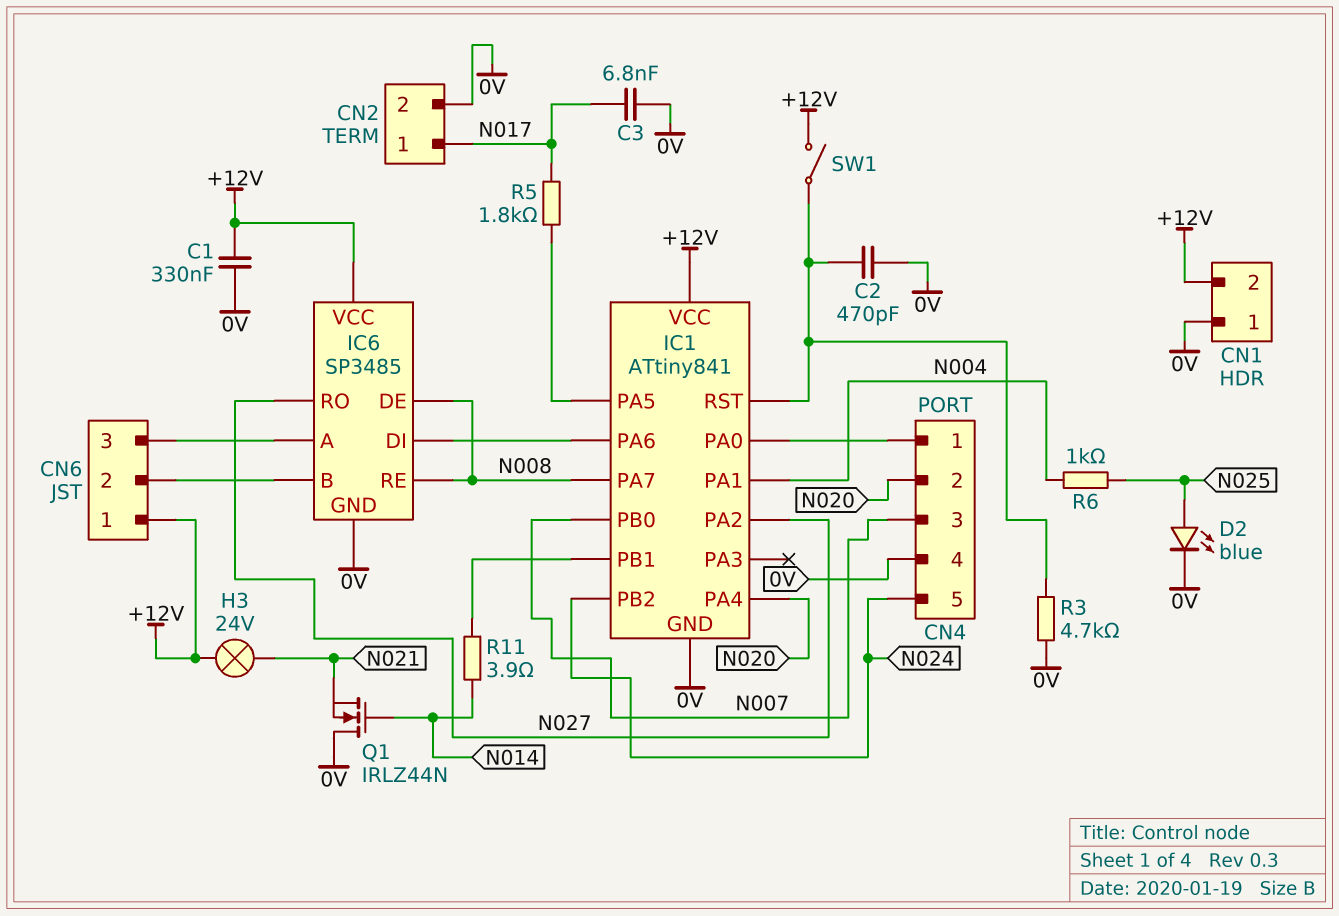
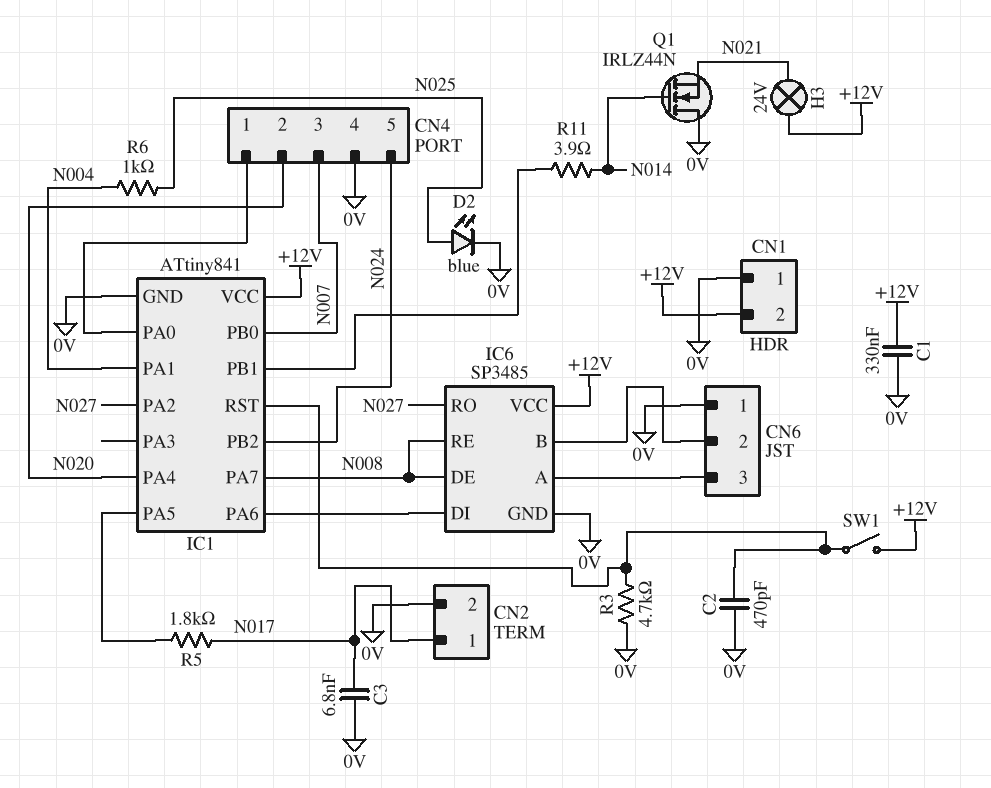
CN6 pin 1: +12V -> 0V

